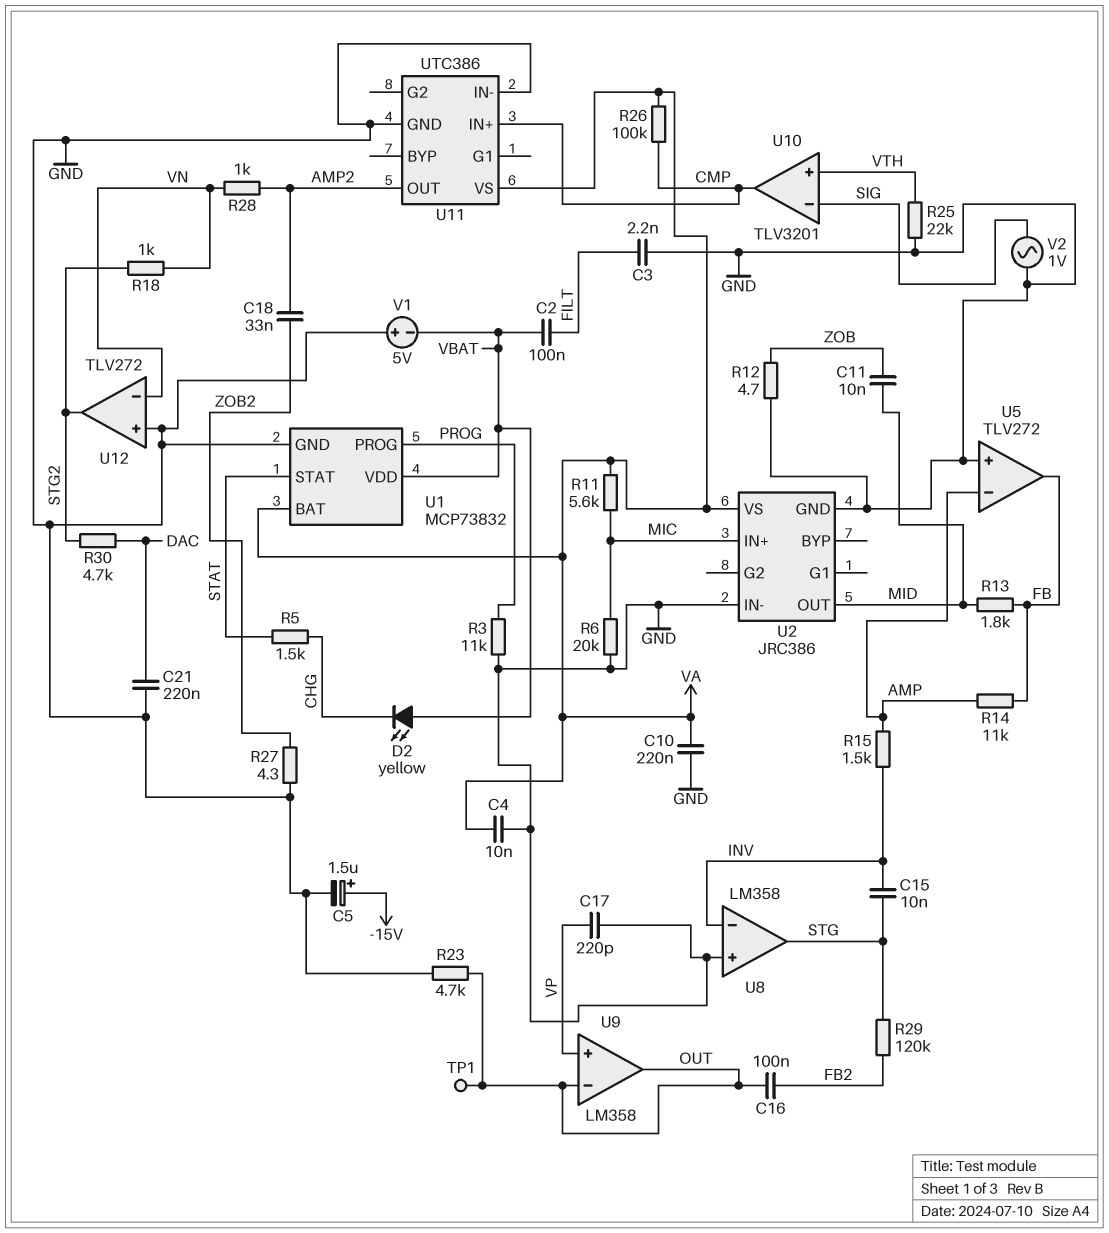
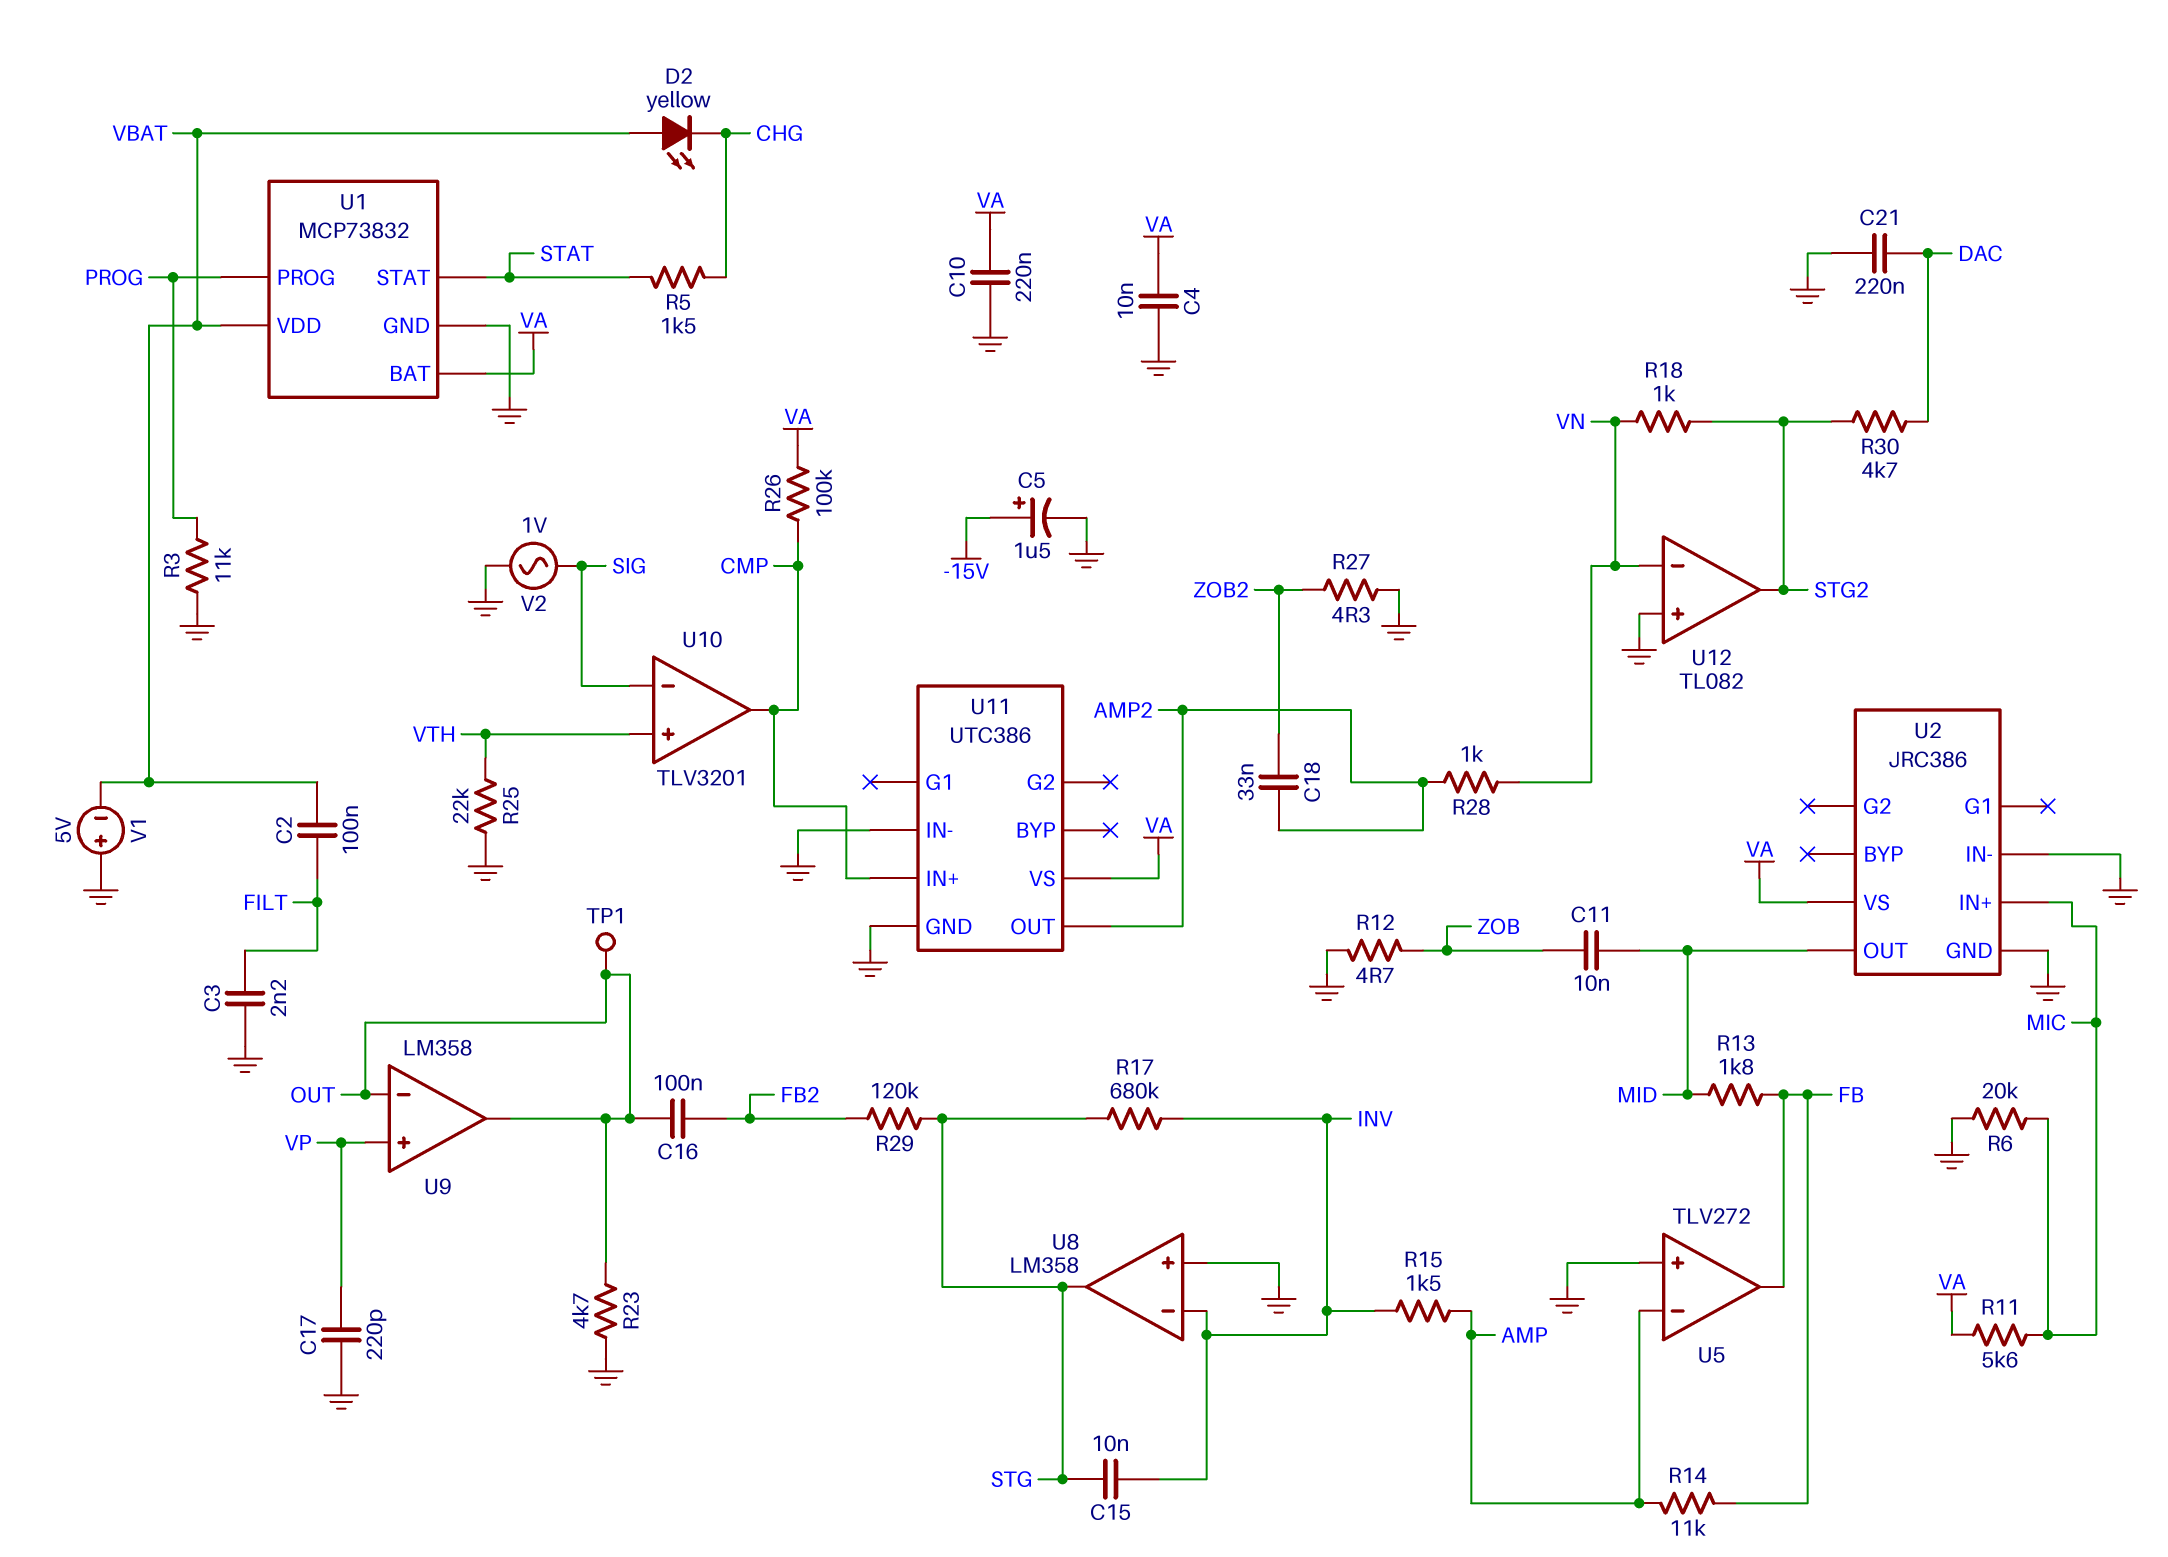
R17: none -> 680k (INV, STG)
U12: TLV272 -> TL082

